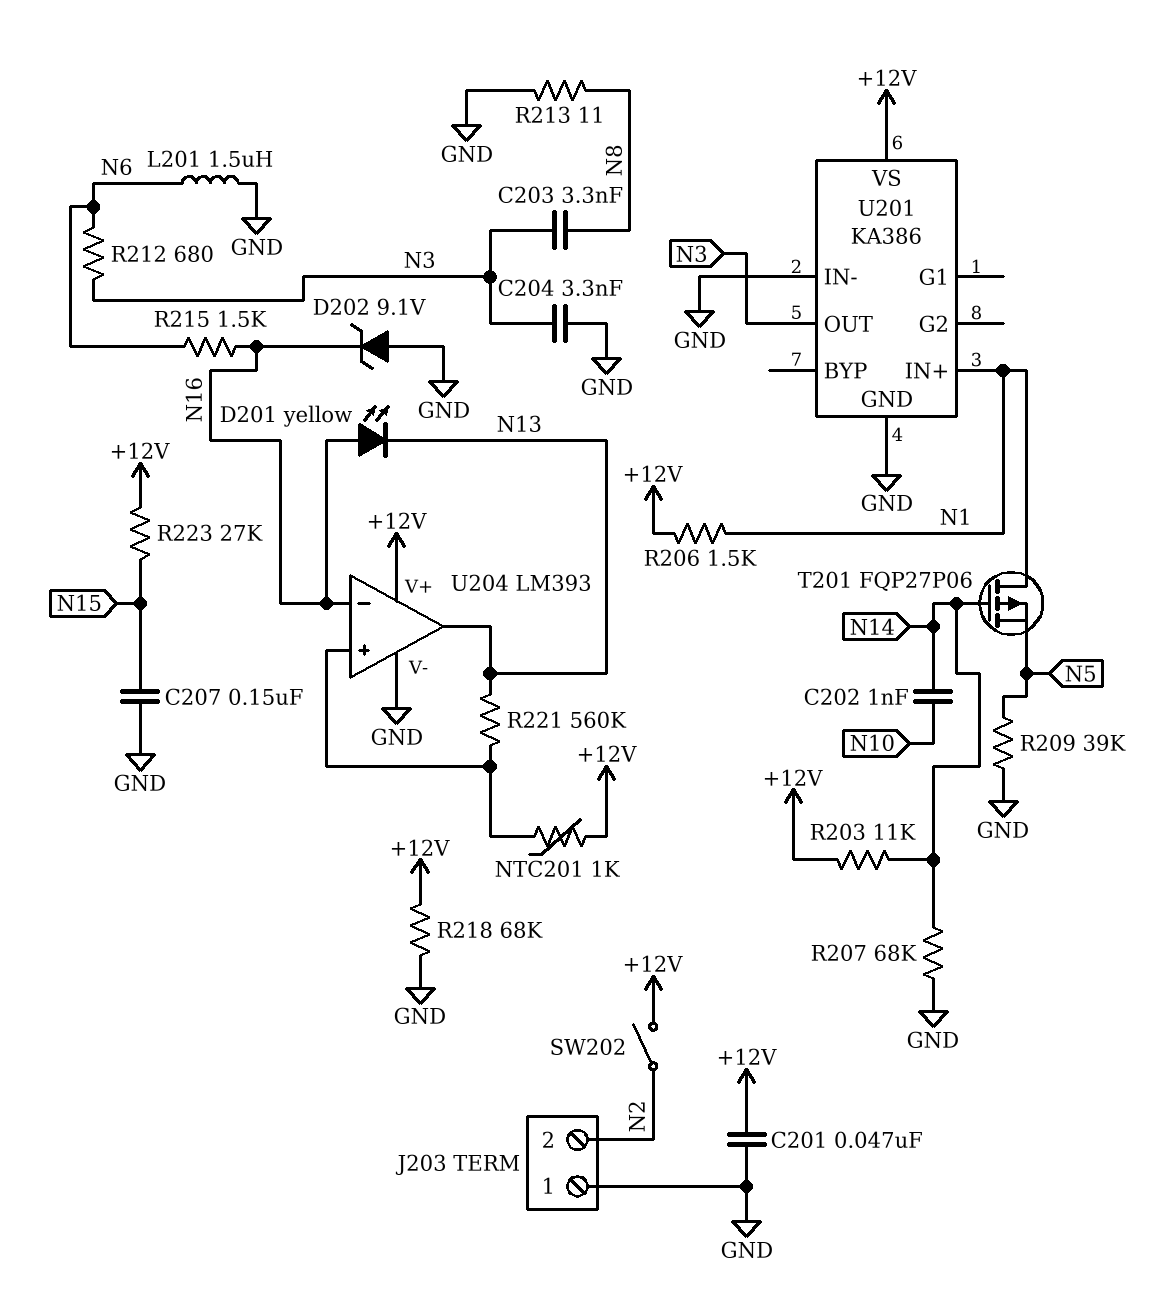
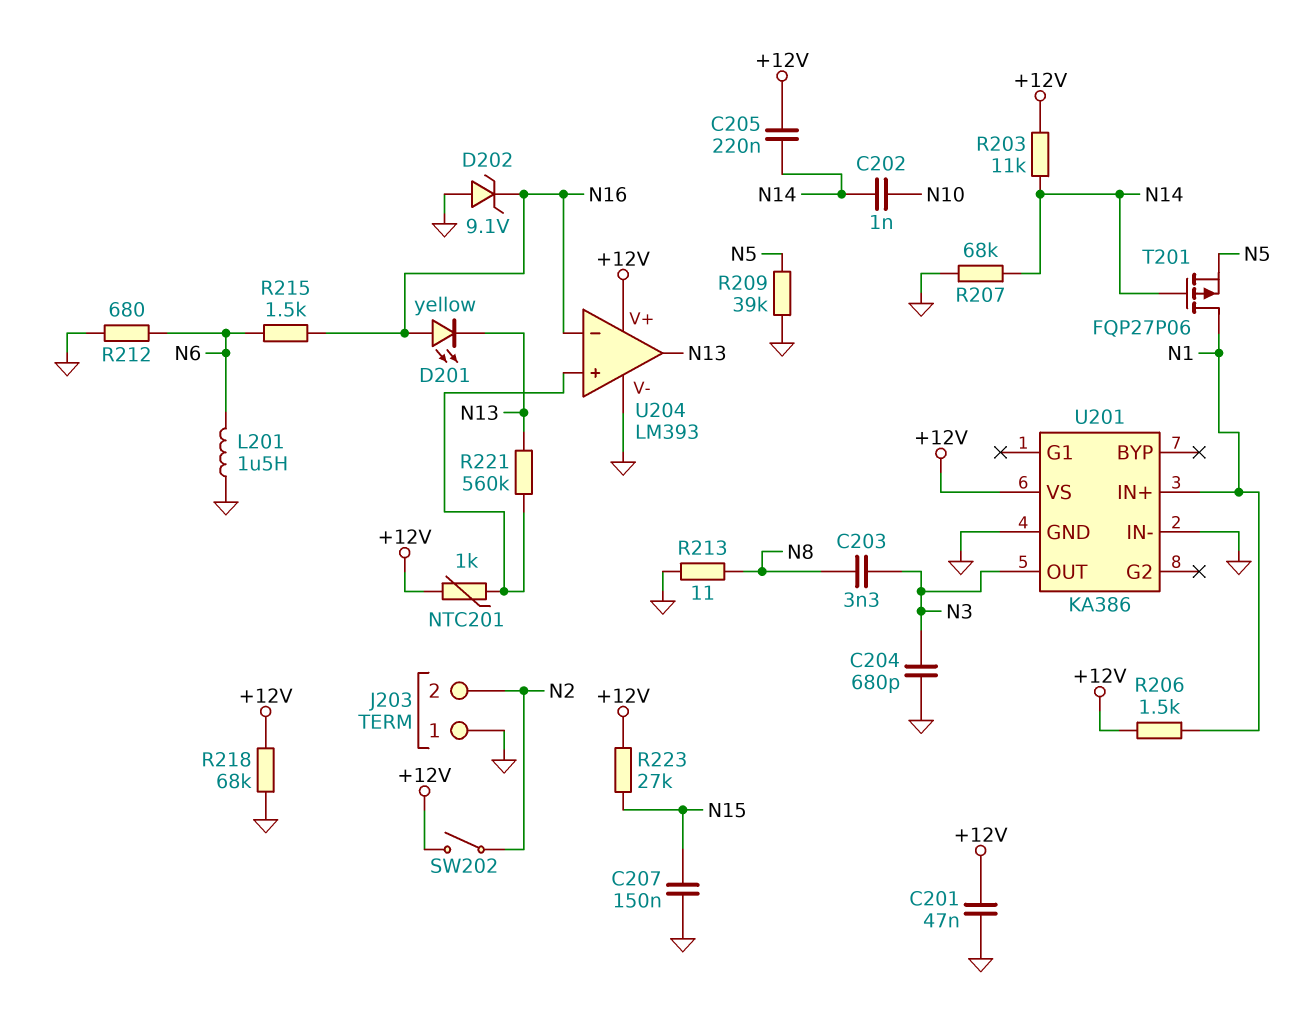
C204: 3.3nF (GND, N3) -> 680pF (GND, N3)
C205: none -> 220nF (+12V, N14)
R212: 680 (N3, N6) -> 680 (GND, N6)

